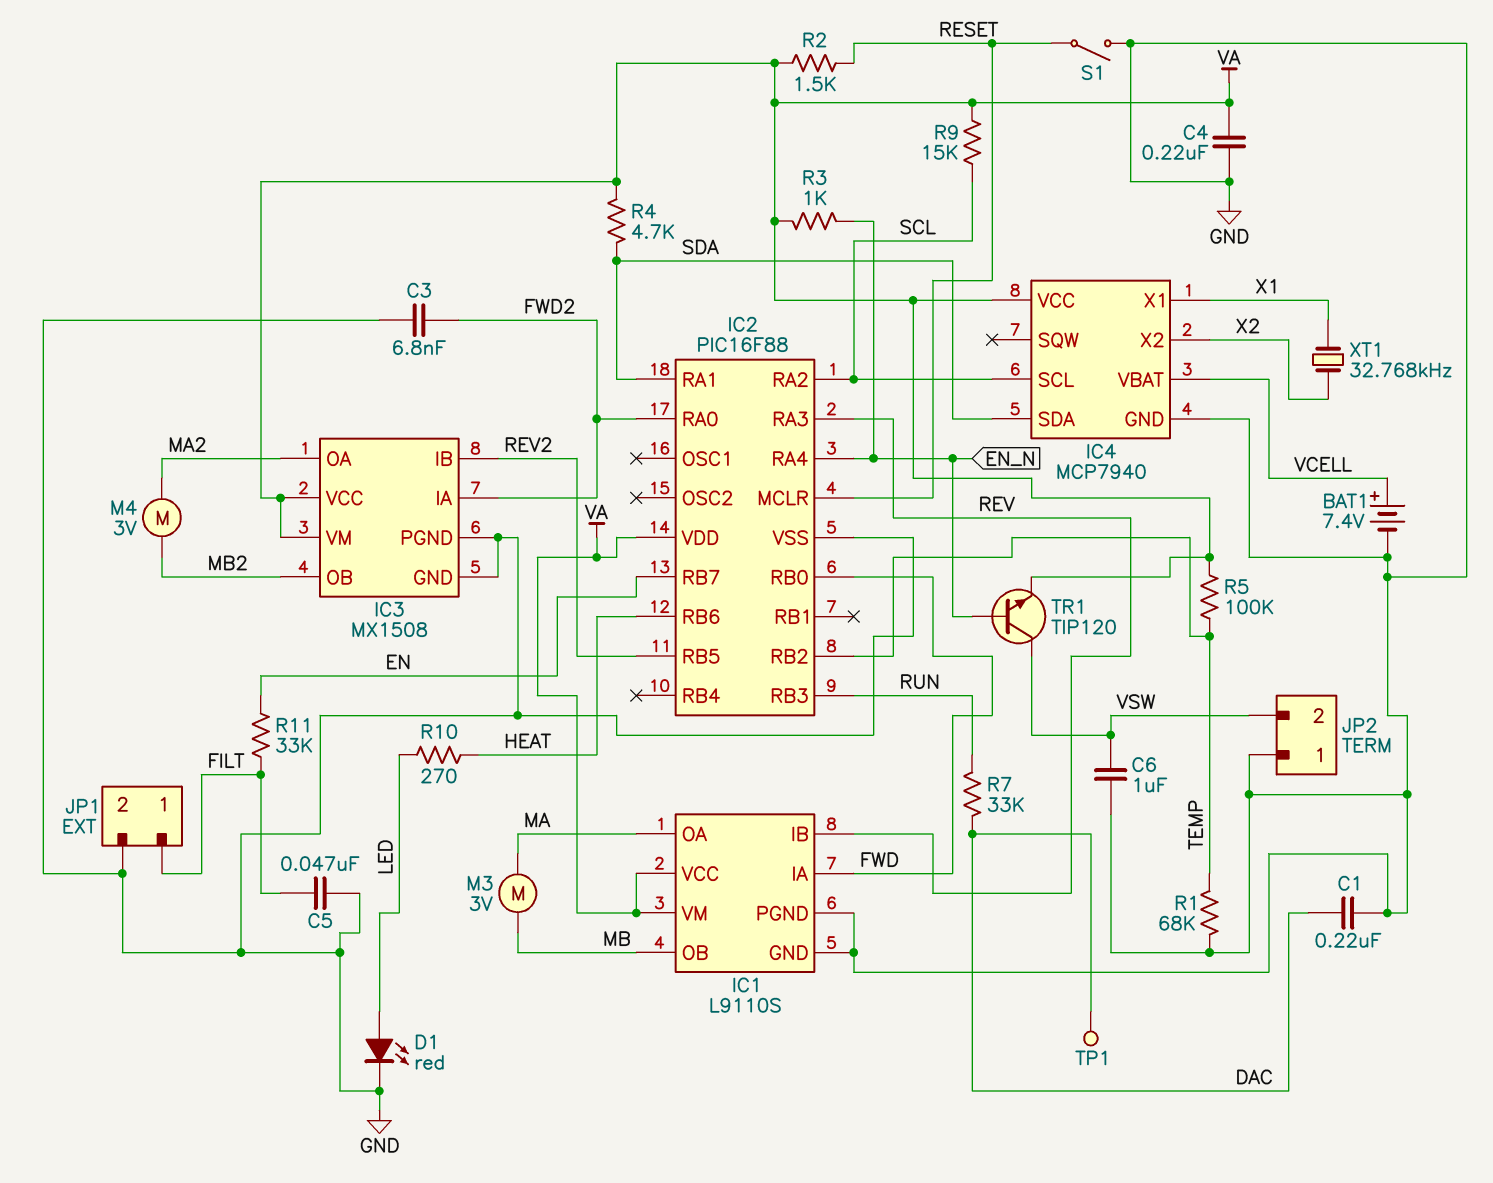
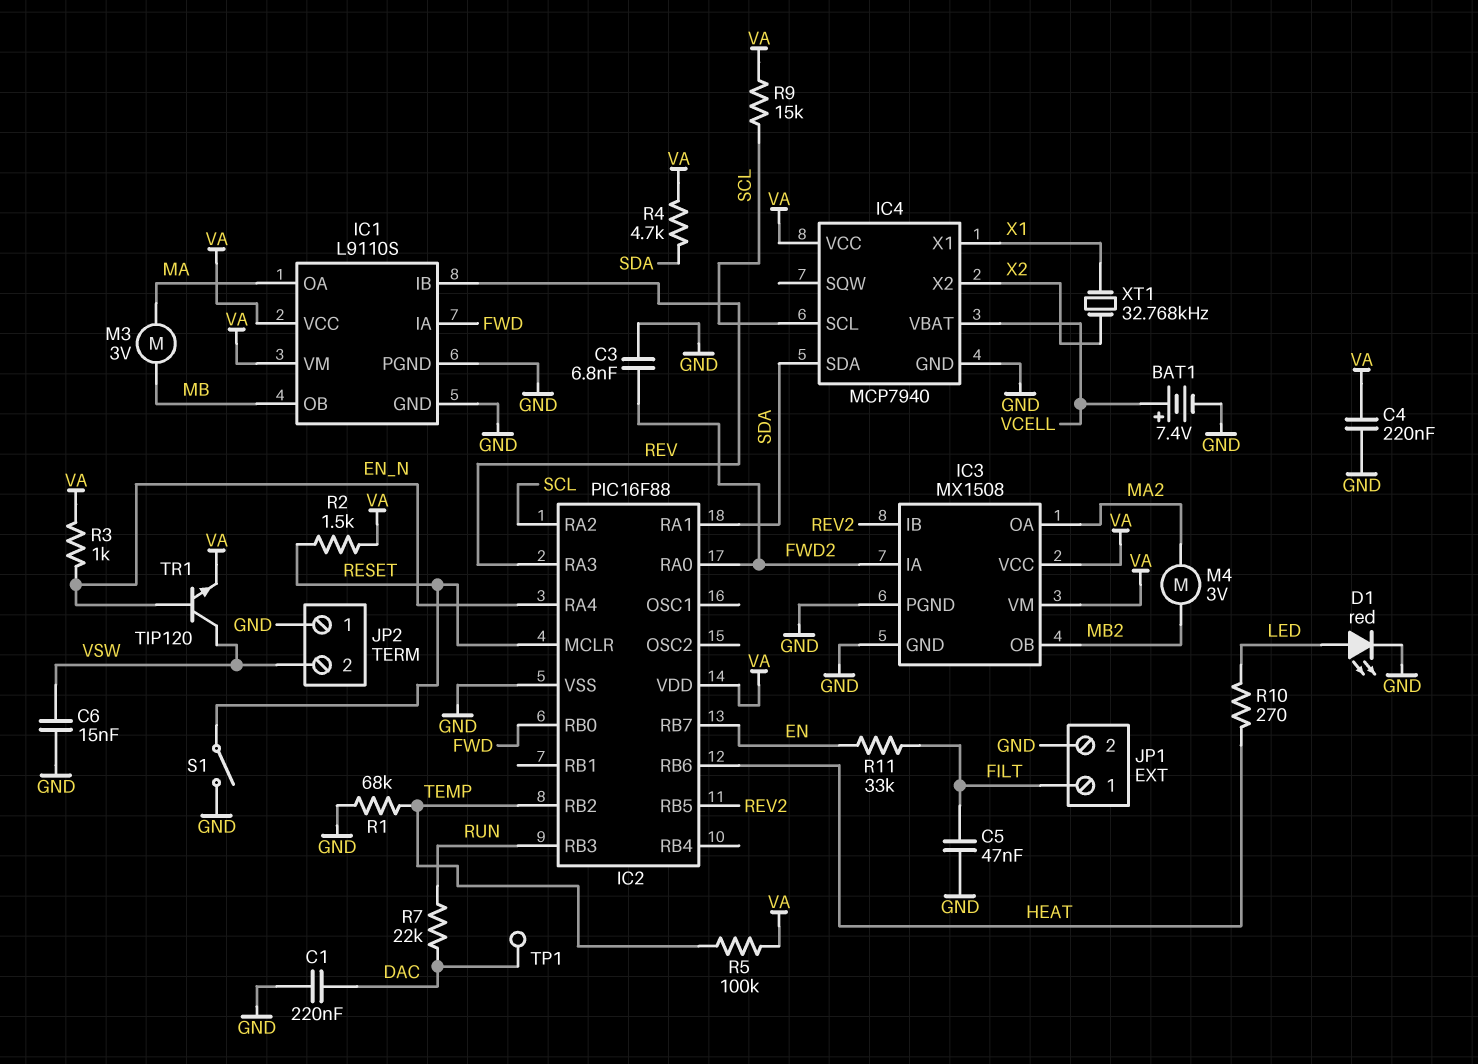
C6: 1uF (GND, VSW) -> 15nF (GND, VSW)
R7: 33k (DAC, RUN) -> 22k (DAC, RUN)

